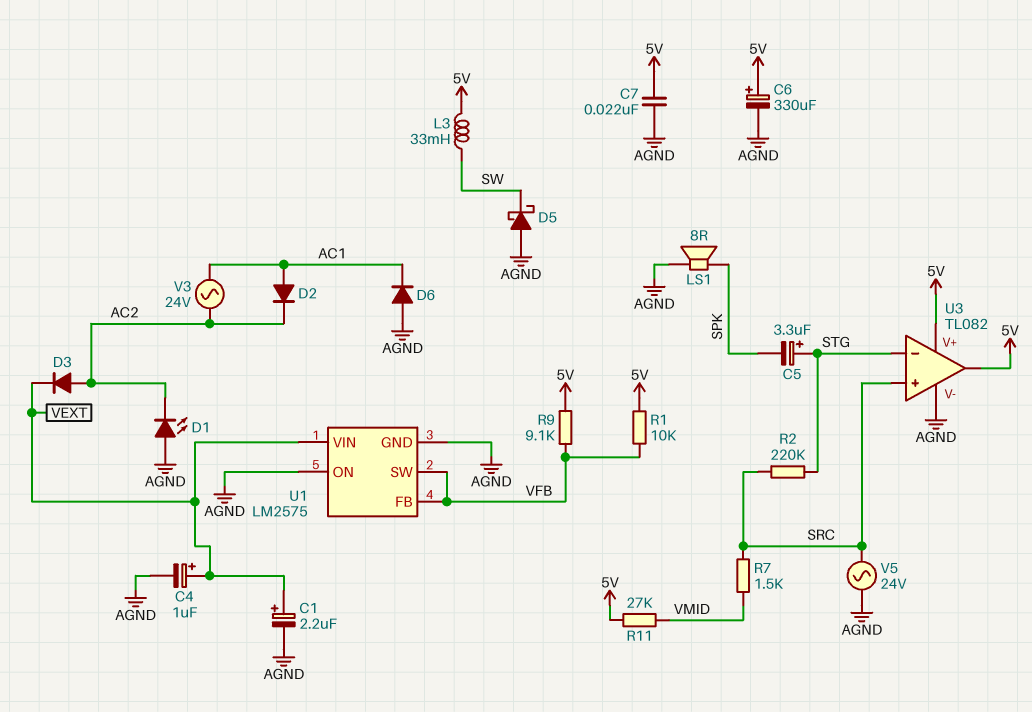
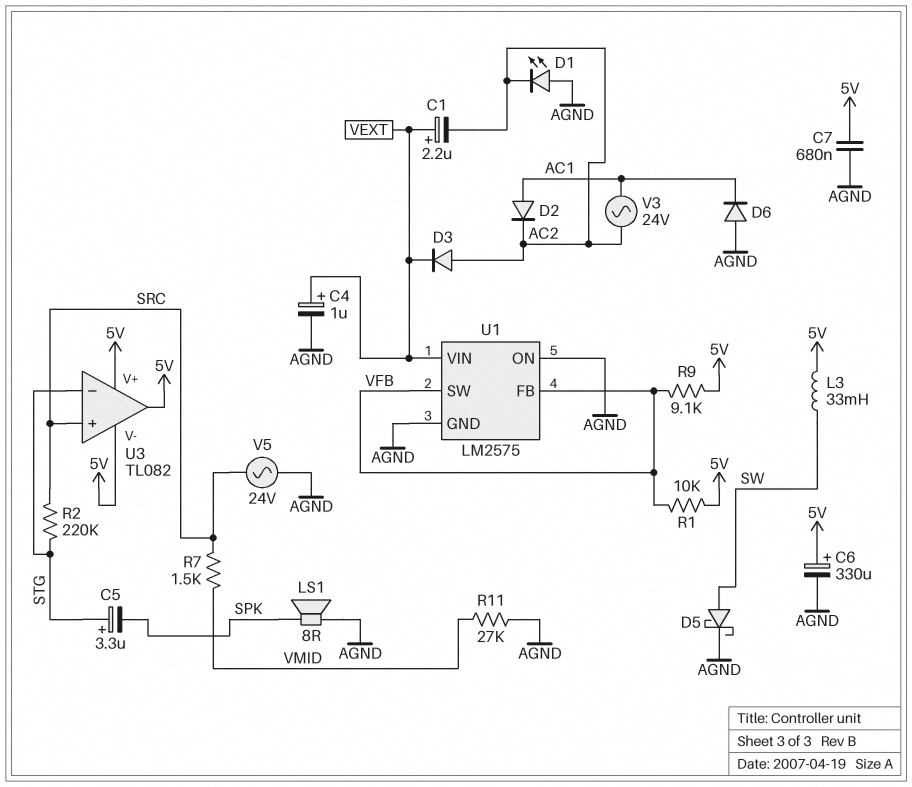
C1: 2.2uF (plus VEXT, minus AGND) -> 2.2uF (plus VEXT, minus AC2)
C7: 22nF (5V, AGND) -> 680nF (5V, AGND)
D5: schottky (A AGND, K SW) -> schottky (A SW, K AGND)
R11: 27k (5V, VMID) -> 27k (AGND, VMID)
U3 pin V-: AGND -> 5V

